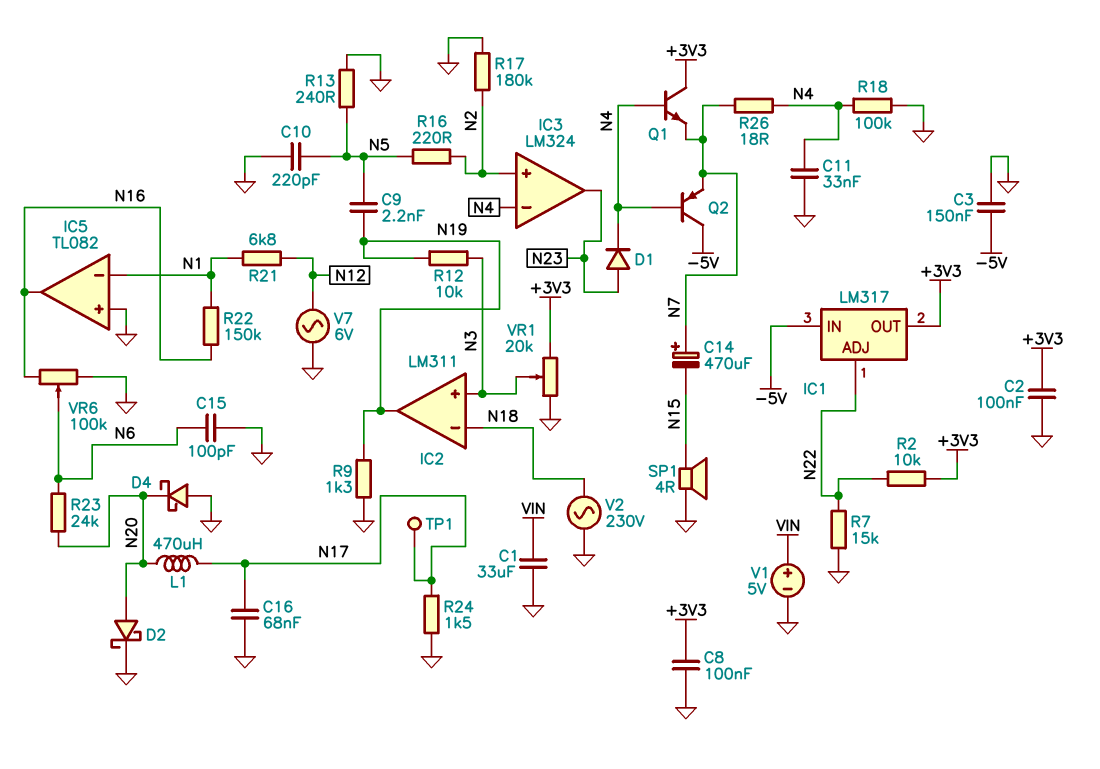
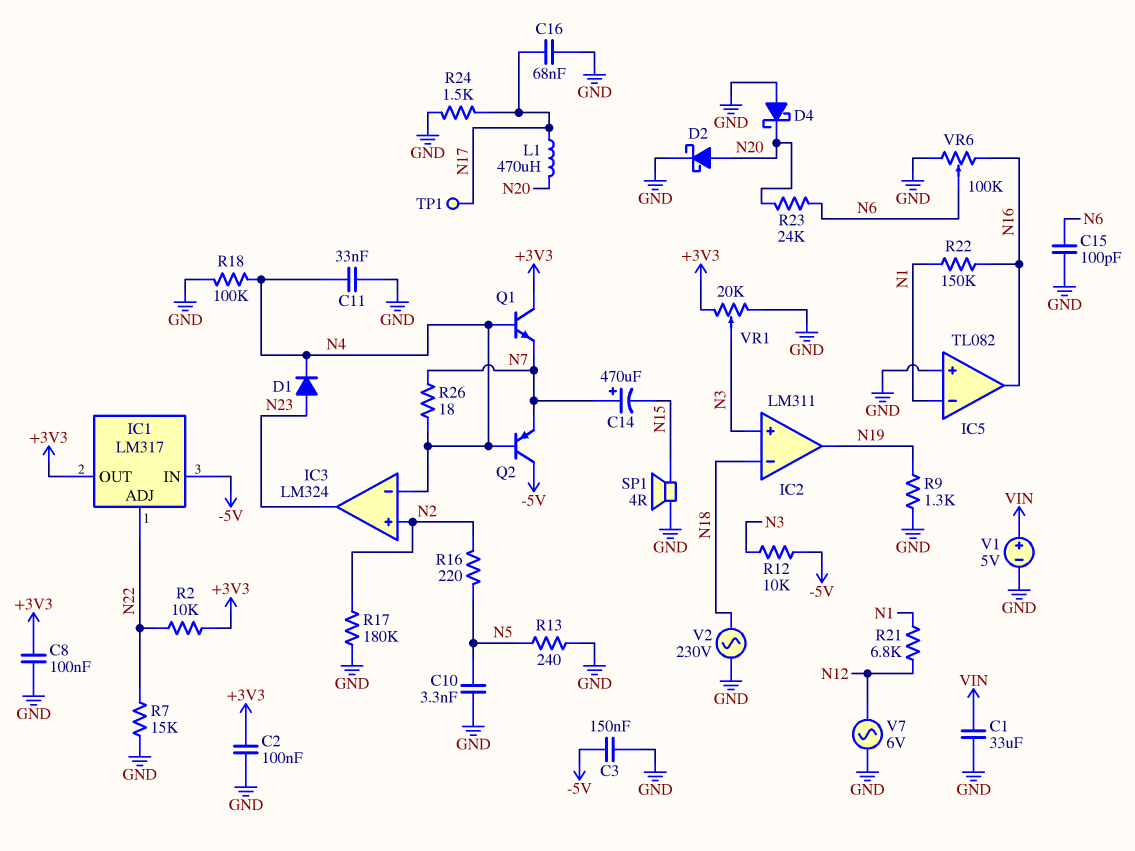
C9: 2.2nF (N5, N19) -> none
C10: 220pF (GND, N5) -> 3.3nF (GND, N5)
R12: 10k (N3, N19) -> 10k (-5V, N3)

